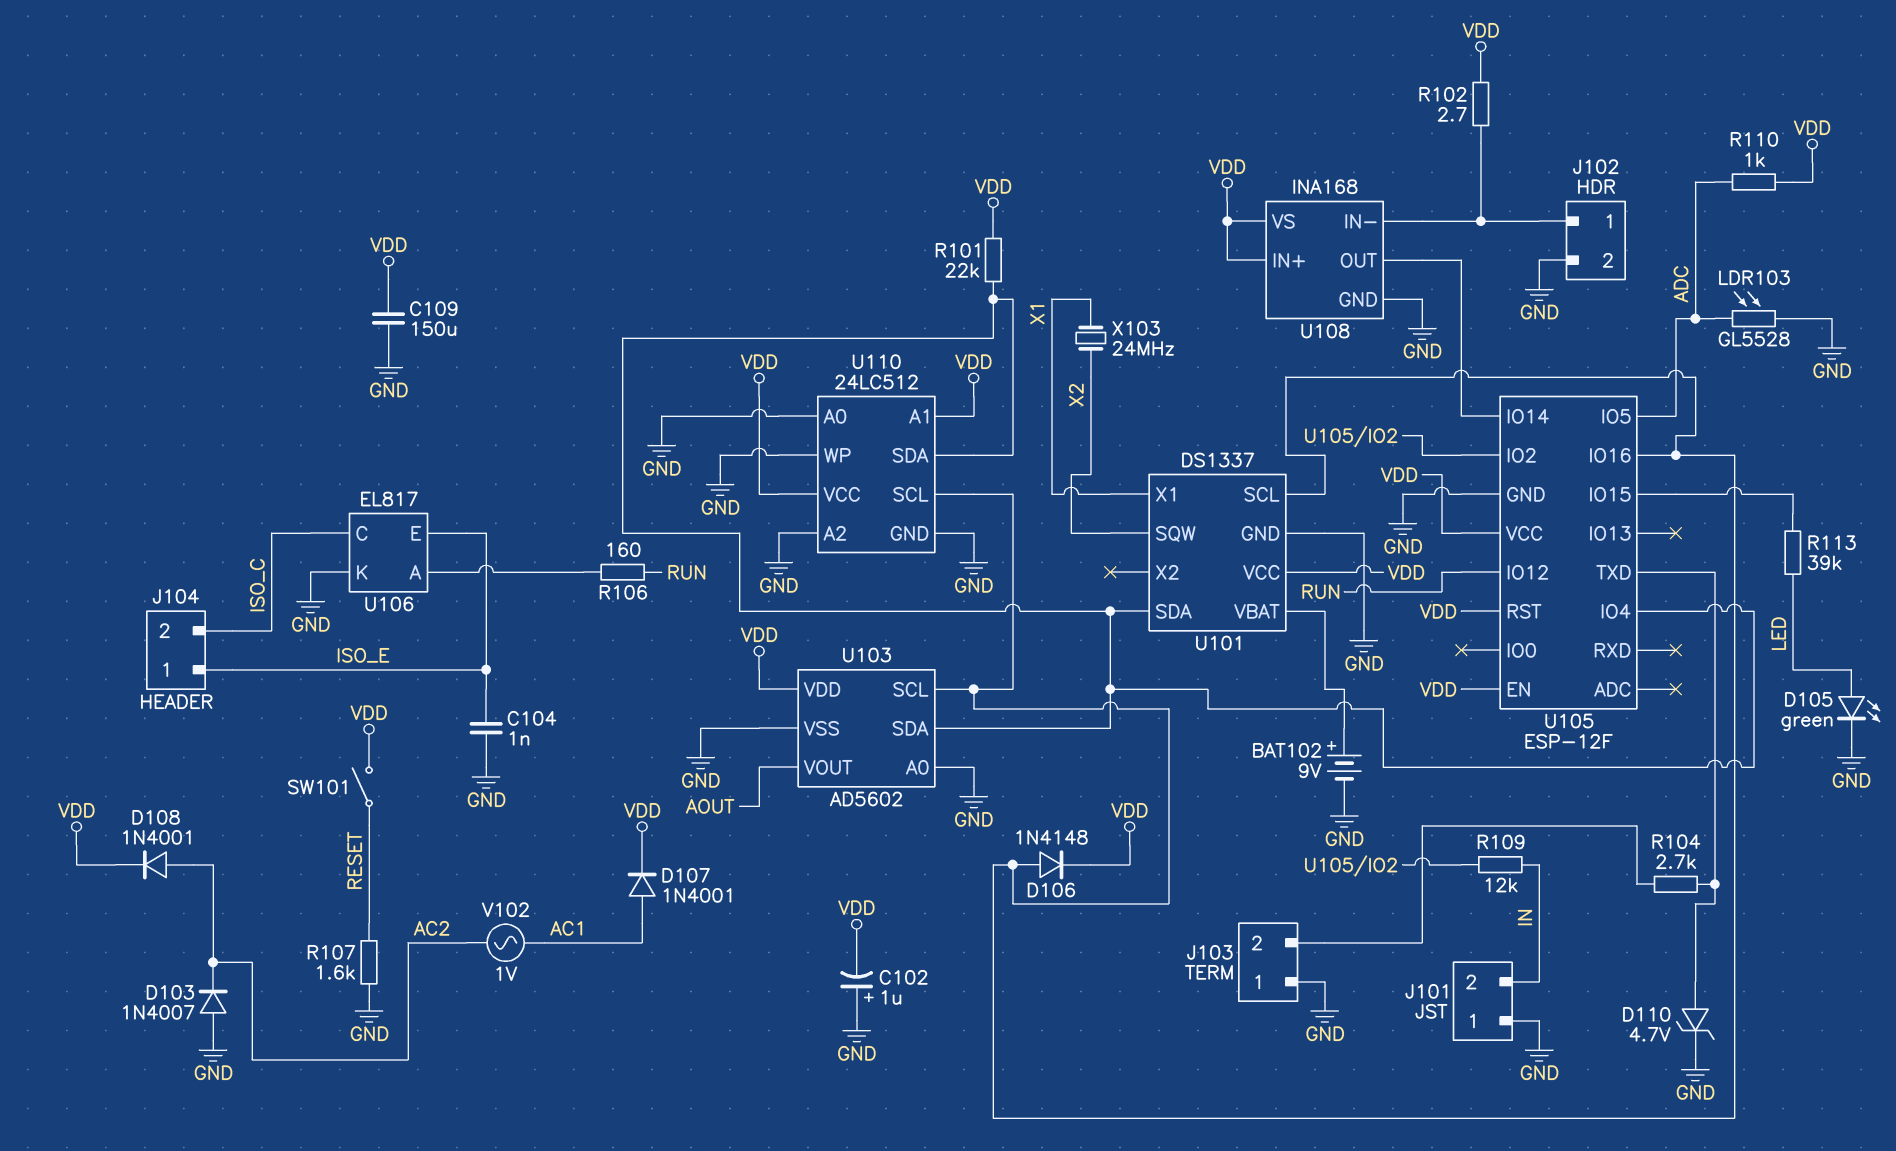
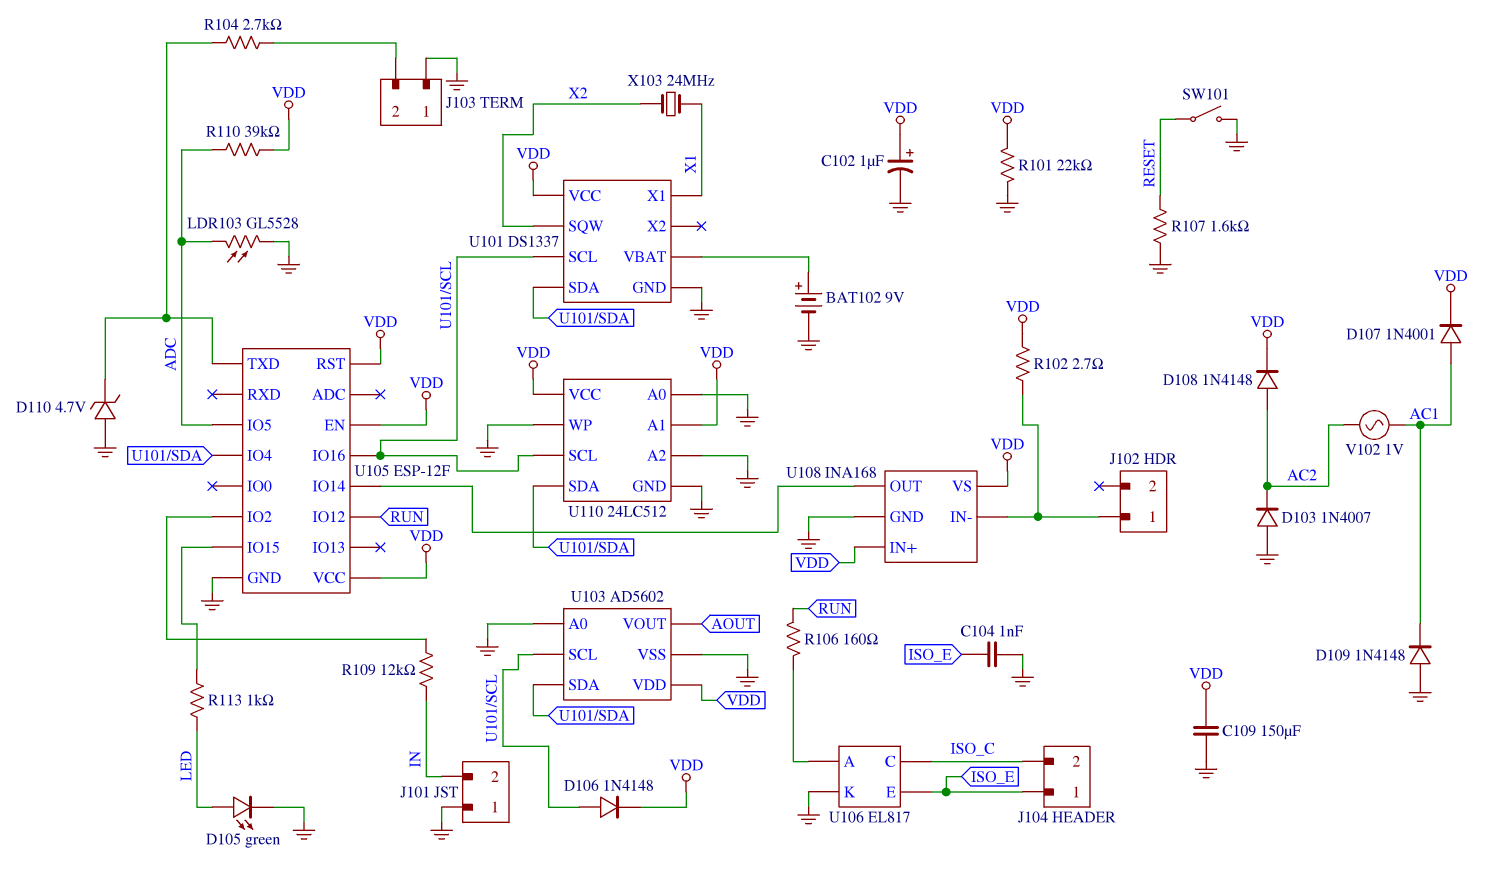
C102: 1uF (plus GND, minus VDD) -> 1uF (plus VDD, minus GND)
D108: diode 1N4001 (A AC2, K VDD) -> diode 1N4148 (A AC2, K VDD)
D109: none -> diode 1N4148 (A GND, K AC1)
D110: zener 4.7V (A U105/TXD, K GND) -> zener 4.7V (A GND, K U105/TXD)
J102 pin 2: GND -> none
R101: 22k (U101/SDA, VDD) -> 22k (GND, VDD)
R110: 1k (ADC, VDD) -> 39k (ADC, VDD)
R113: 39k (LED, U105/IO15) -> 1k (LED, U105/IO15)
SW101: switch (RESET, VDD) -> switch (GND, RESET)

